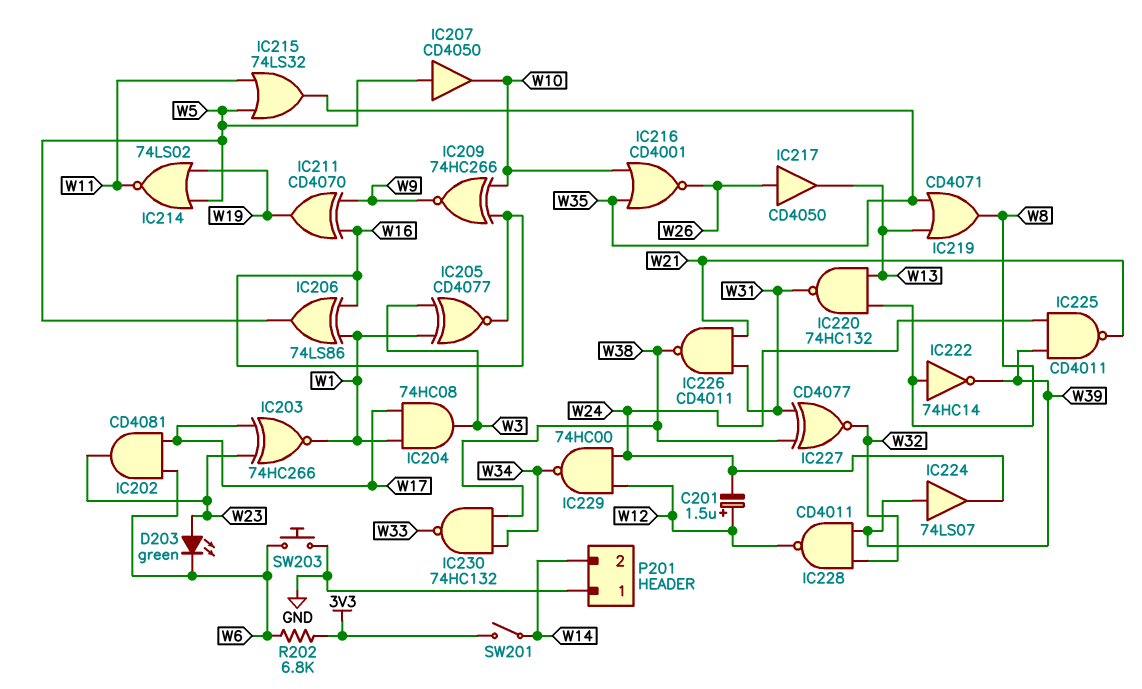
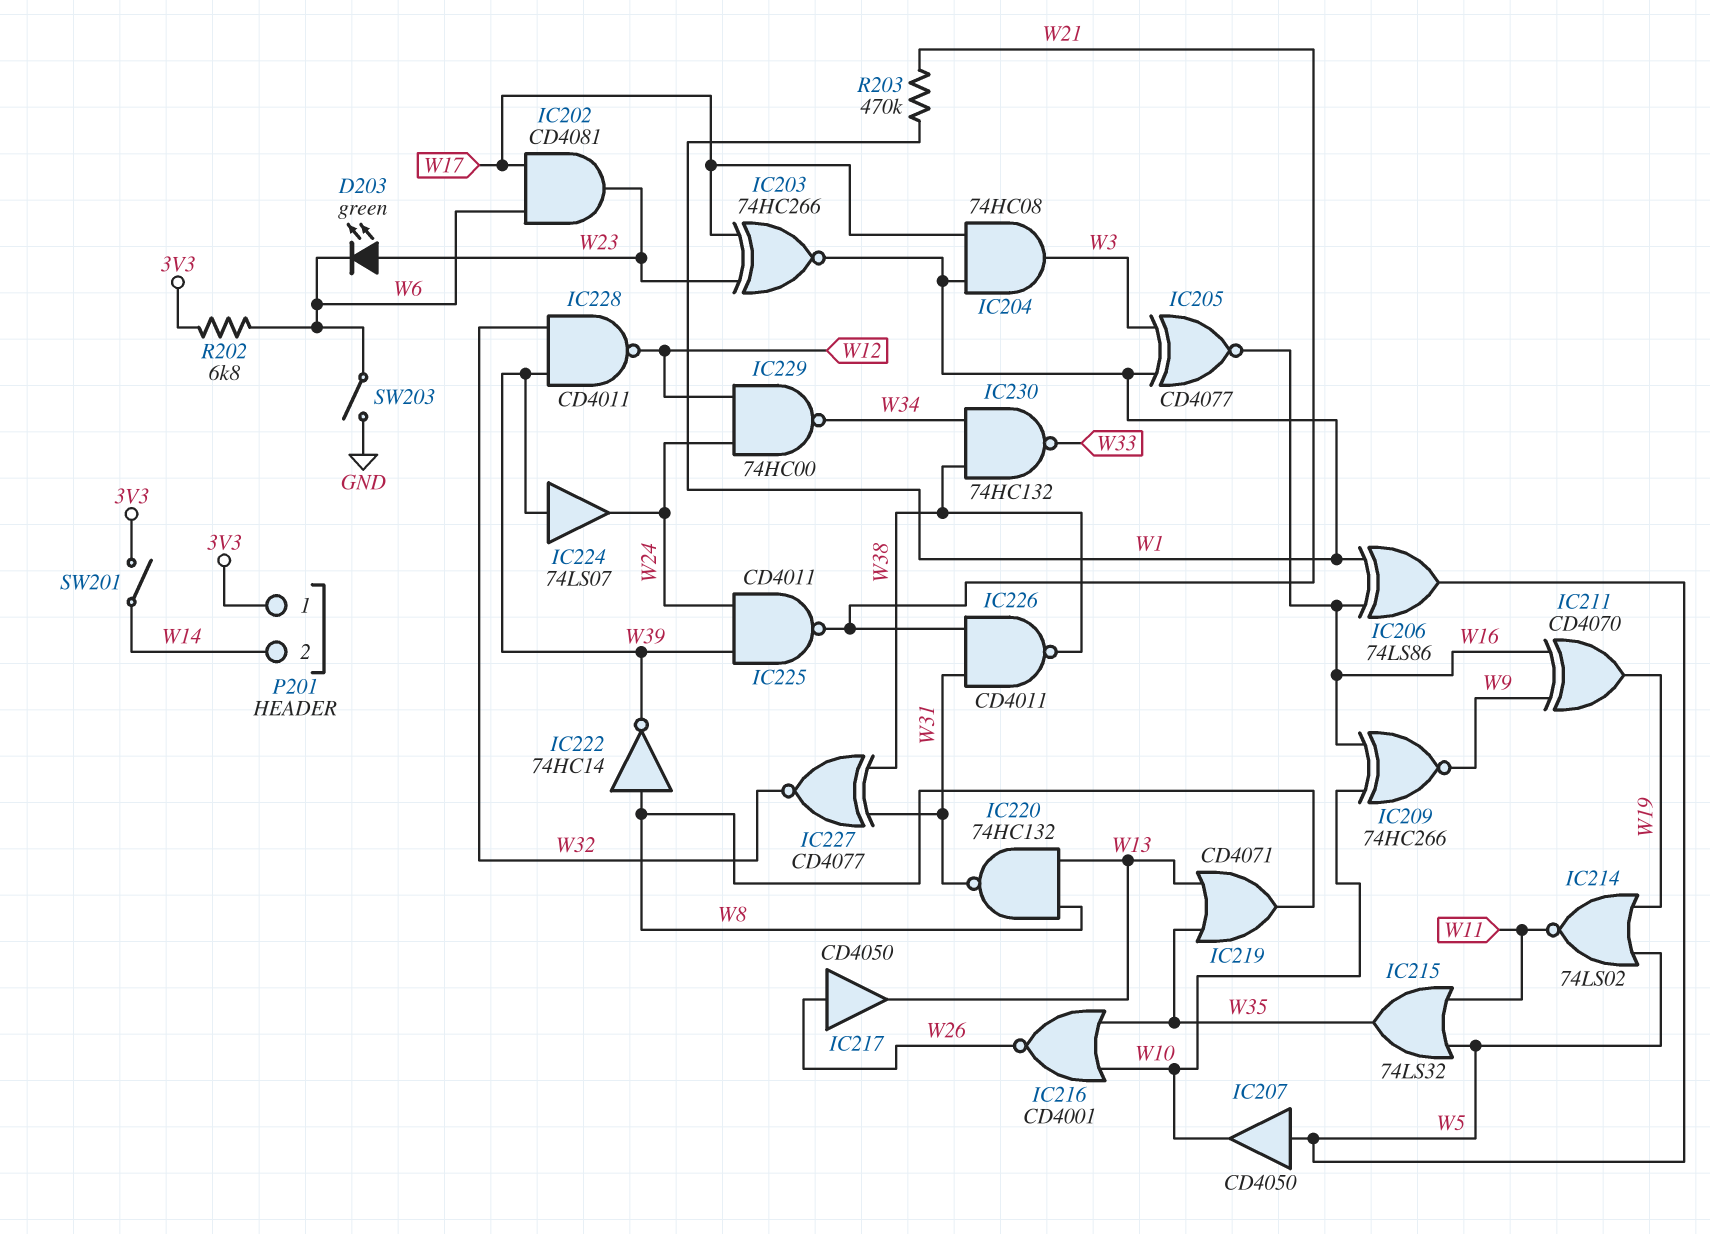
C201: 1.5uF (plus W12, minus W24) -> none
P201 pin 1: GND -> 3V3
R203: none -> 470k (W1, W21)
SW203: button (GND, W6) -> switch (GND, W6)

